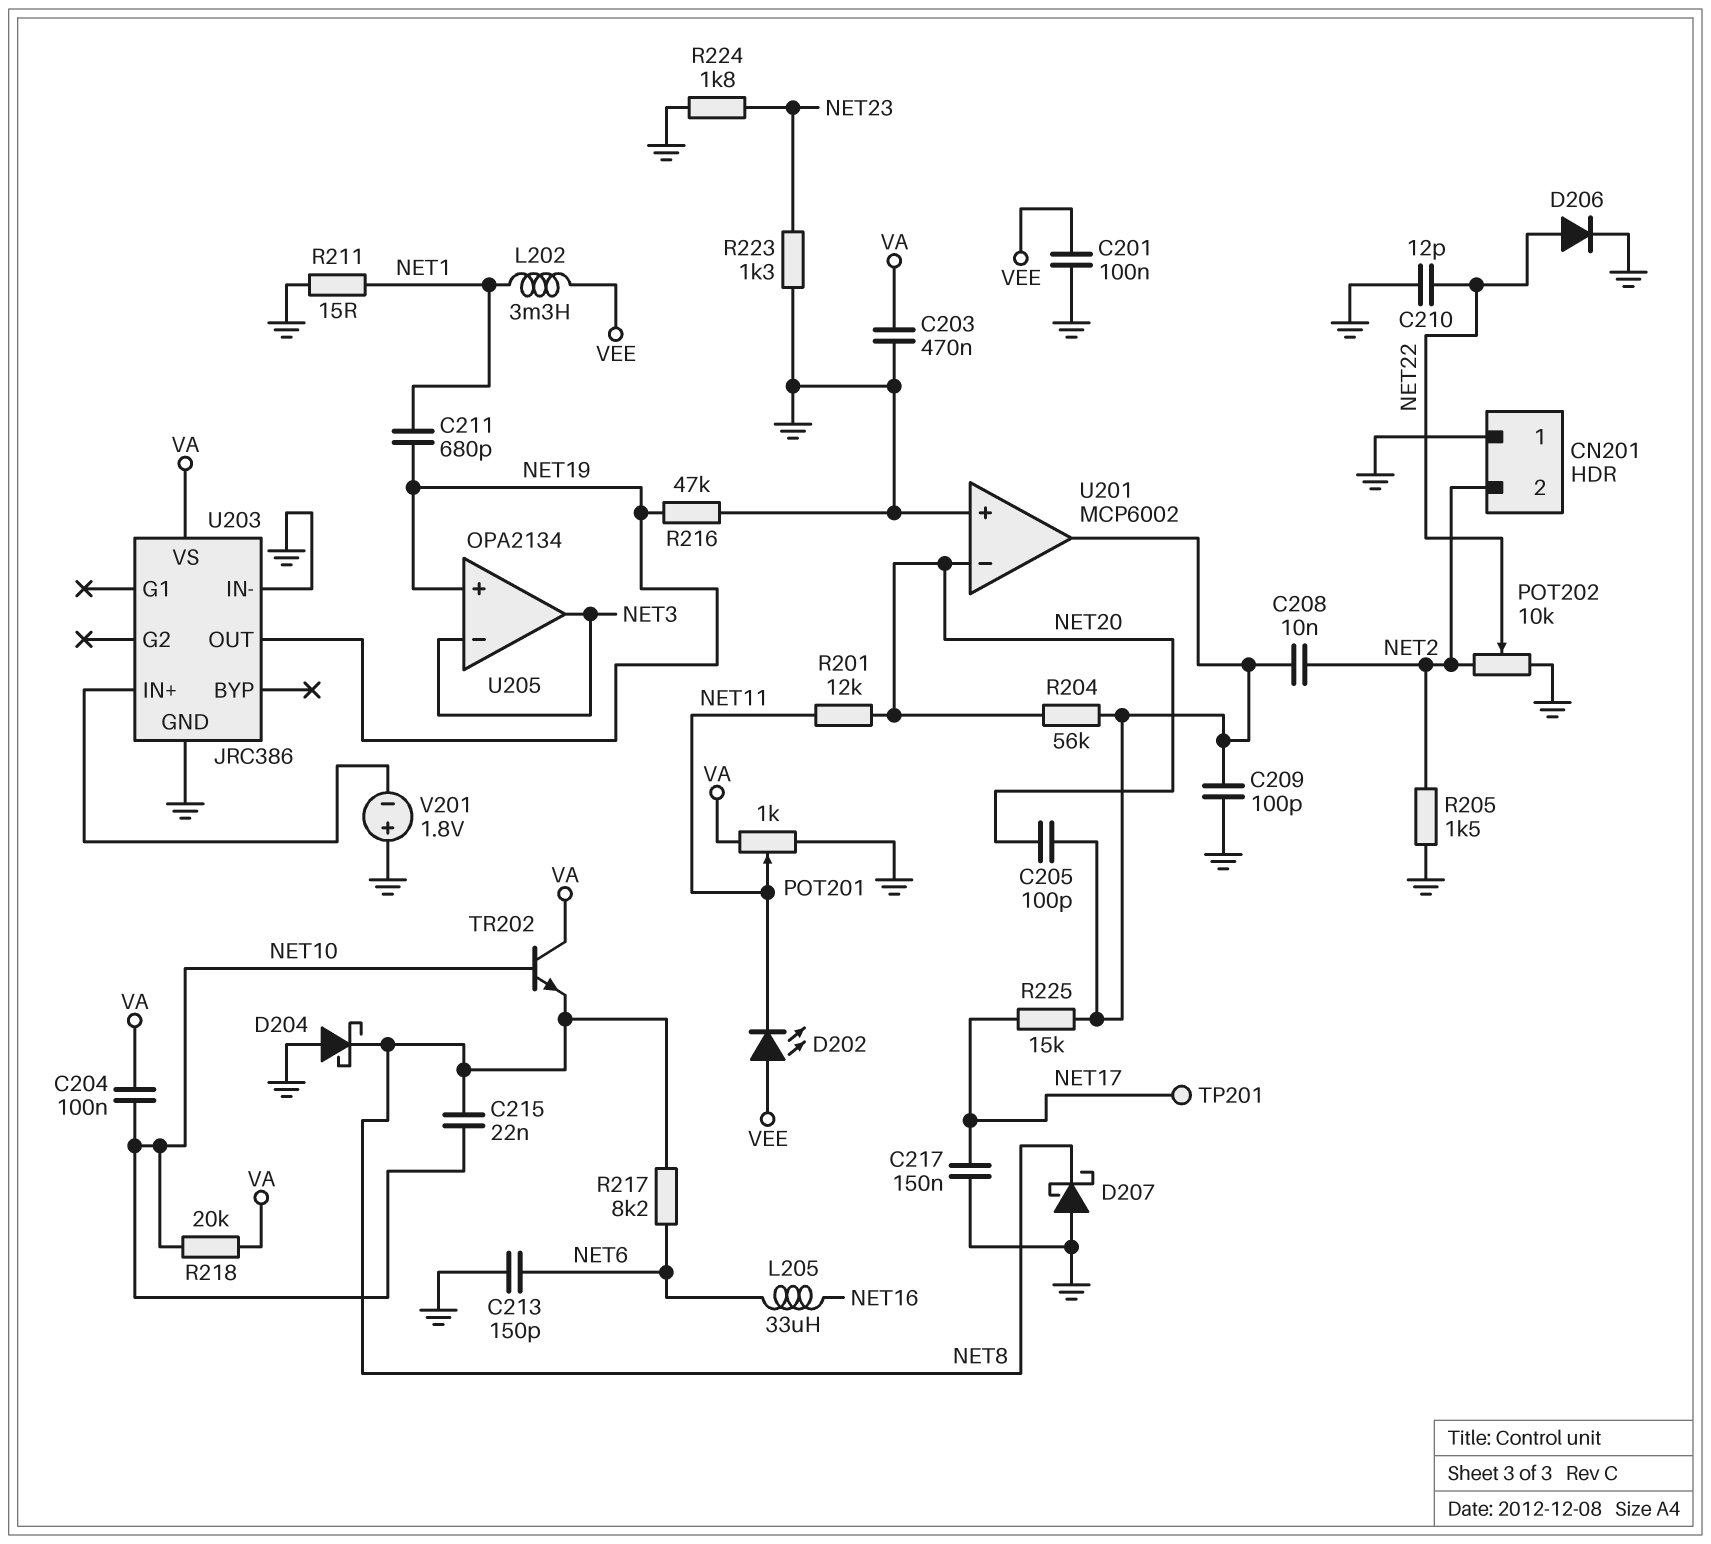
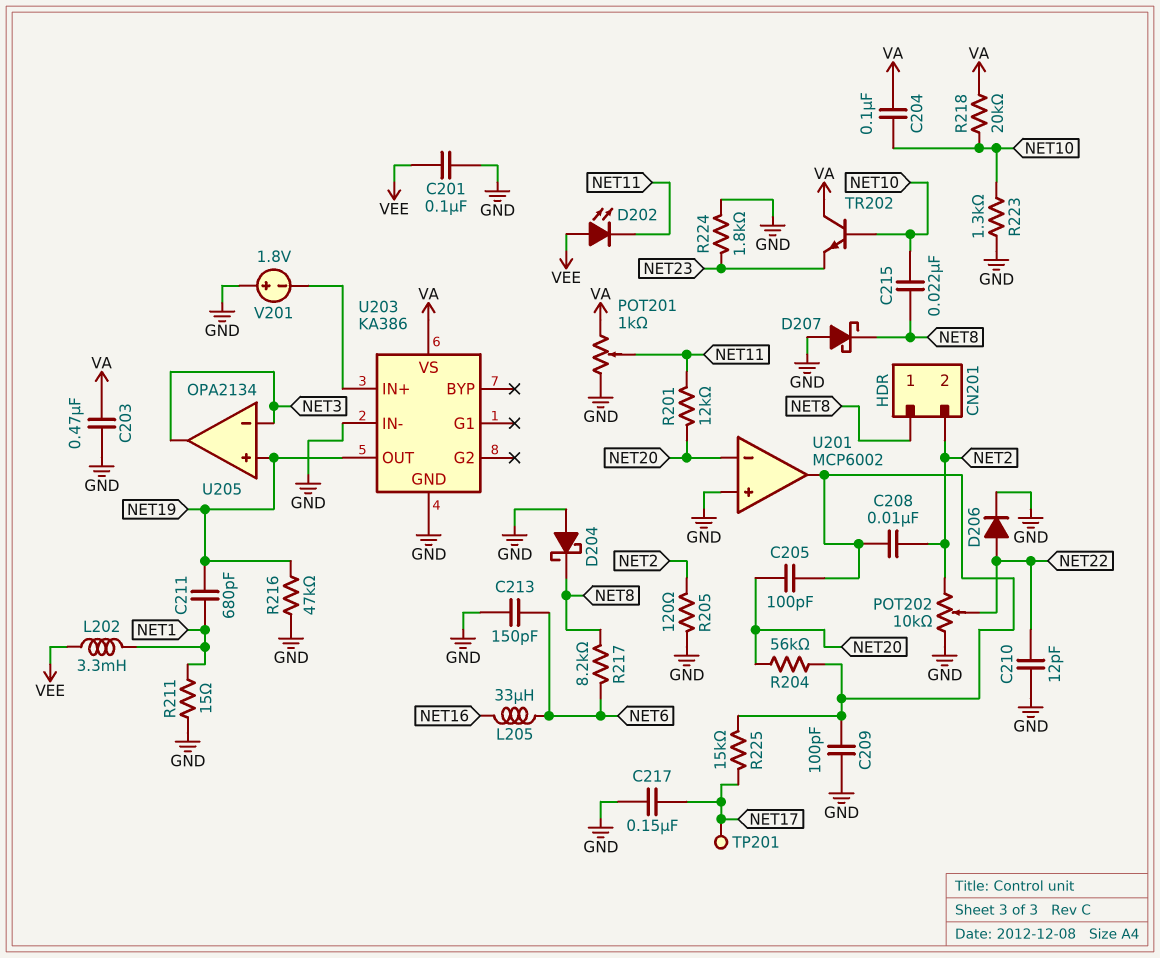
CN201 pin 1: GND -> NET8
R205: 1.5k (GND, NET2) -> 120 (GND, NET2)
R223: 1.3k (GND, NET23) -> 1.3k (GND, NET10)
TR202: NPN (B NET10, C VA, E NET8) -> NPN (B NET10, C VA, E NET23)
U203: JRC386 -> KA386

